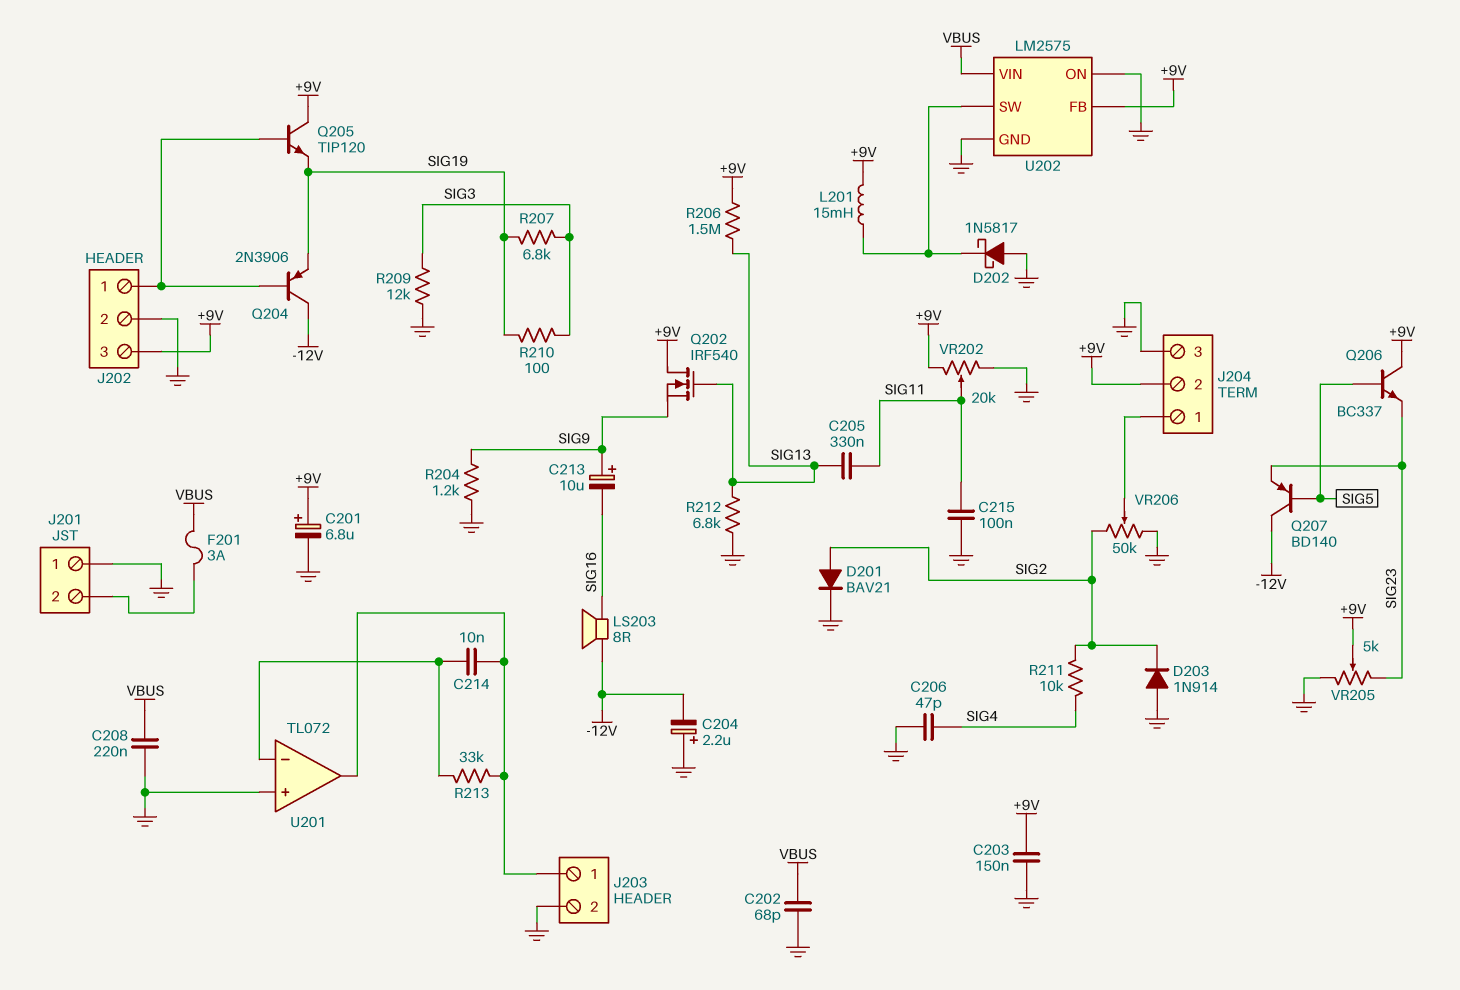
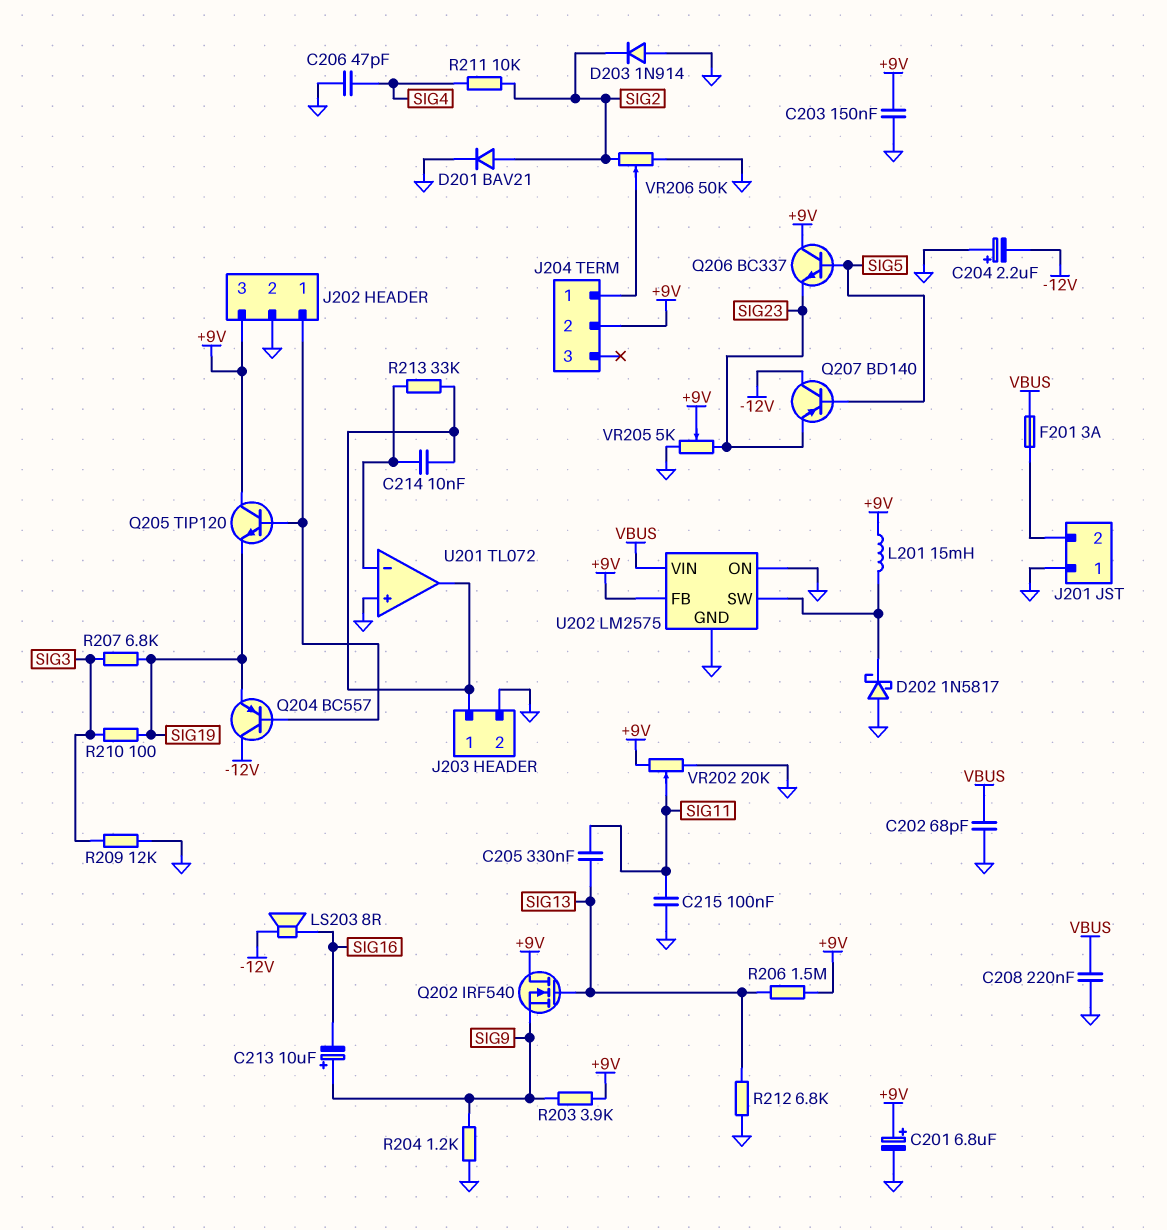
J204 pin 3: GND -> none
Q204: PNP 2N3906 (B J202/1, C -12V, E SIG19) -> PNP BC557 (B J202/1, C -12V, E SIG19)
R203: none -> 3.9k (+9V, SIG9)

